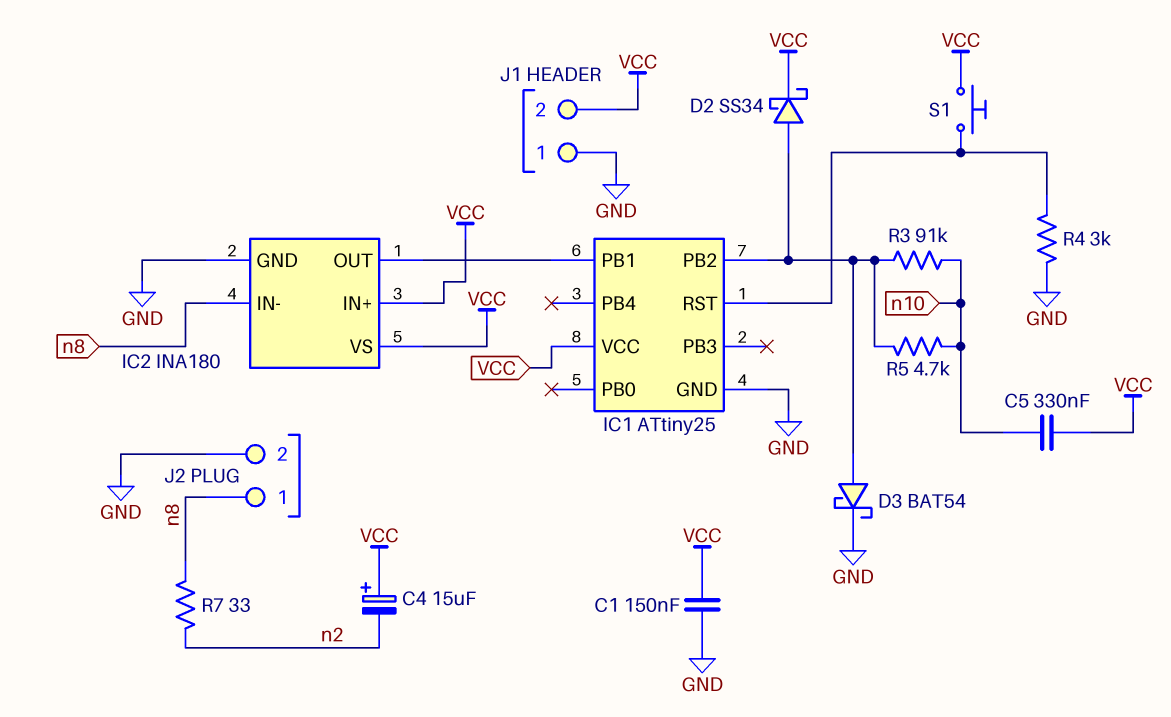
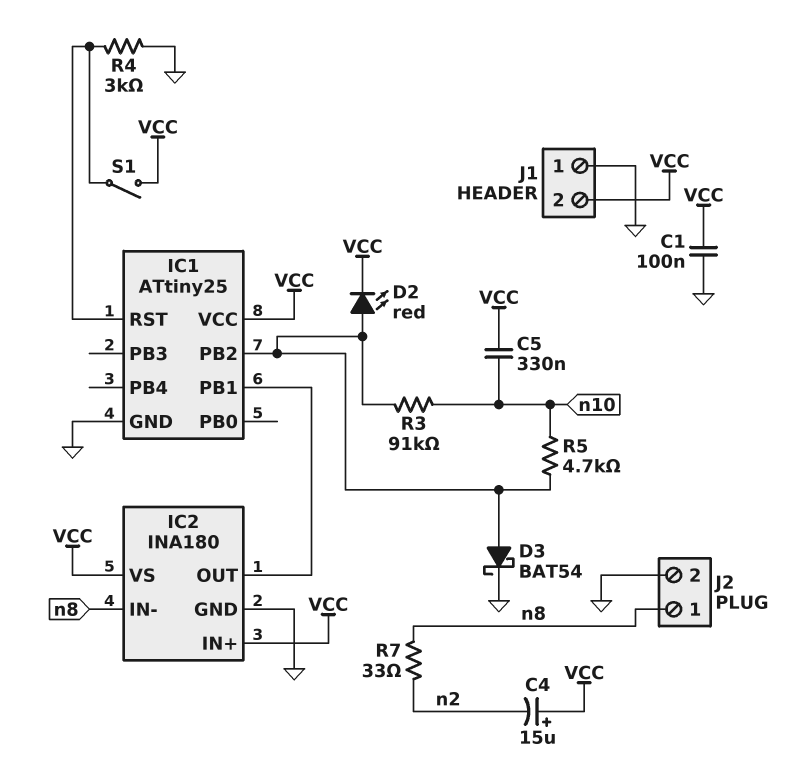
C1: 150nF (GND, VCC) -> 100nF (GND, VCC)
D2: schottky SS34 (A IC1/PB2, K VCC) -> LED red (A IC1/PB2, K VCC)
S1: button (IC1/RST, VCC) -> switch (IC1/RST, VCC)

